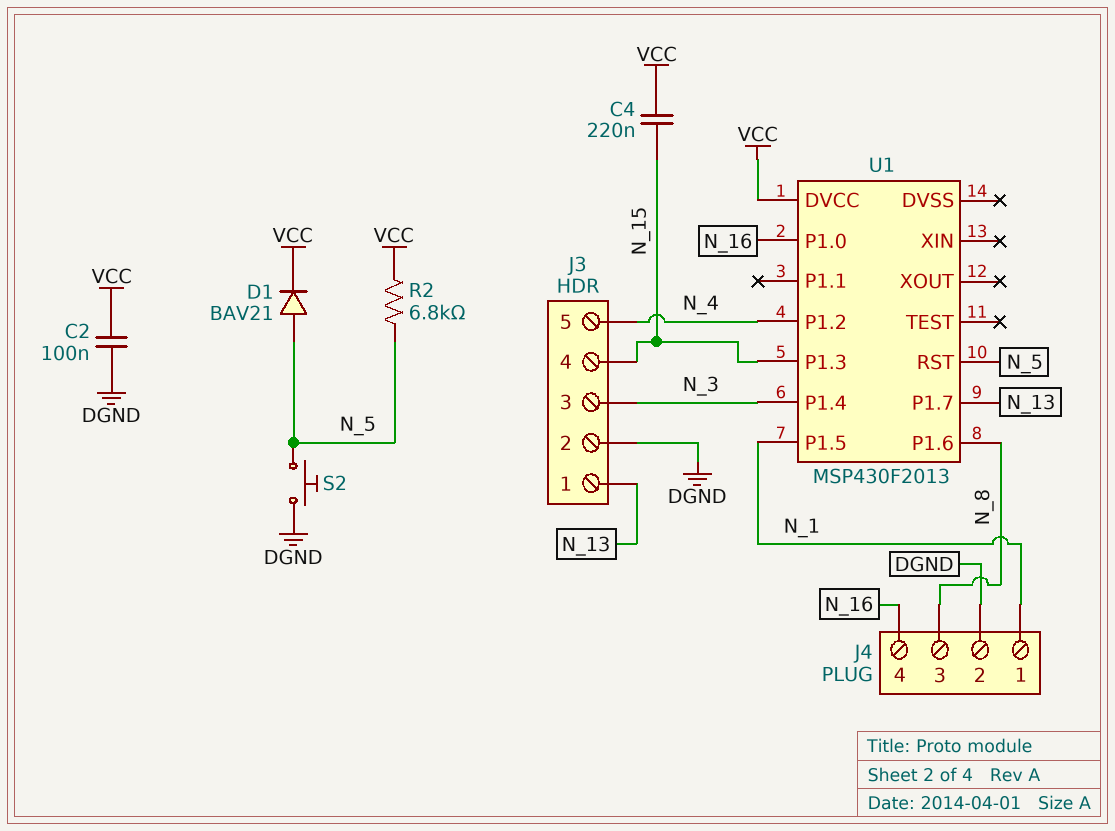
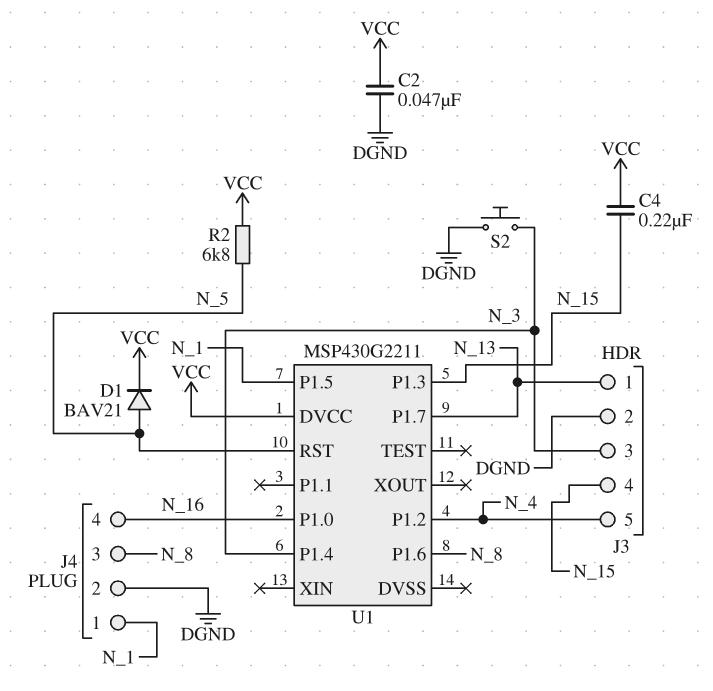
C2: 100nF (DGND, VCC) -> 47nF (DGND, VCC)
S2: button (DGND, N_5) -> button (DGND, N_3)
U1: MSP430F2013 -> MSP430G2211

